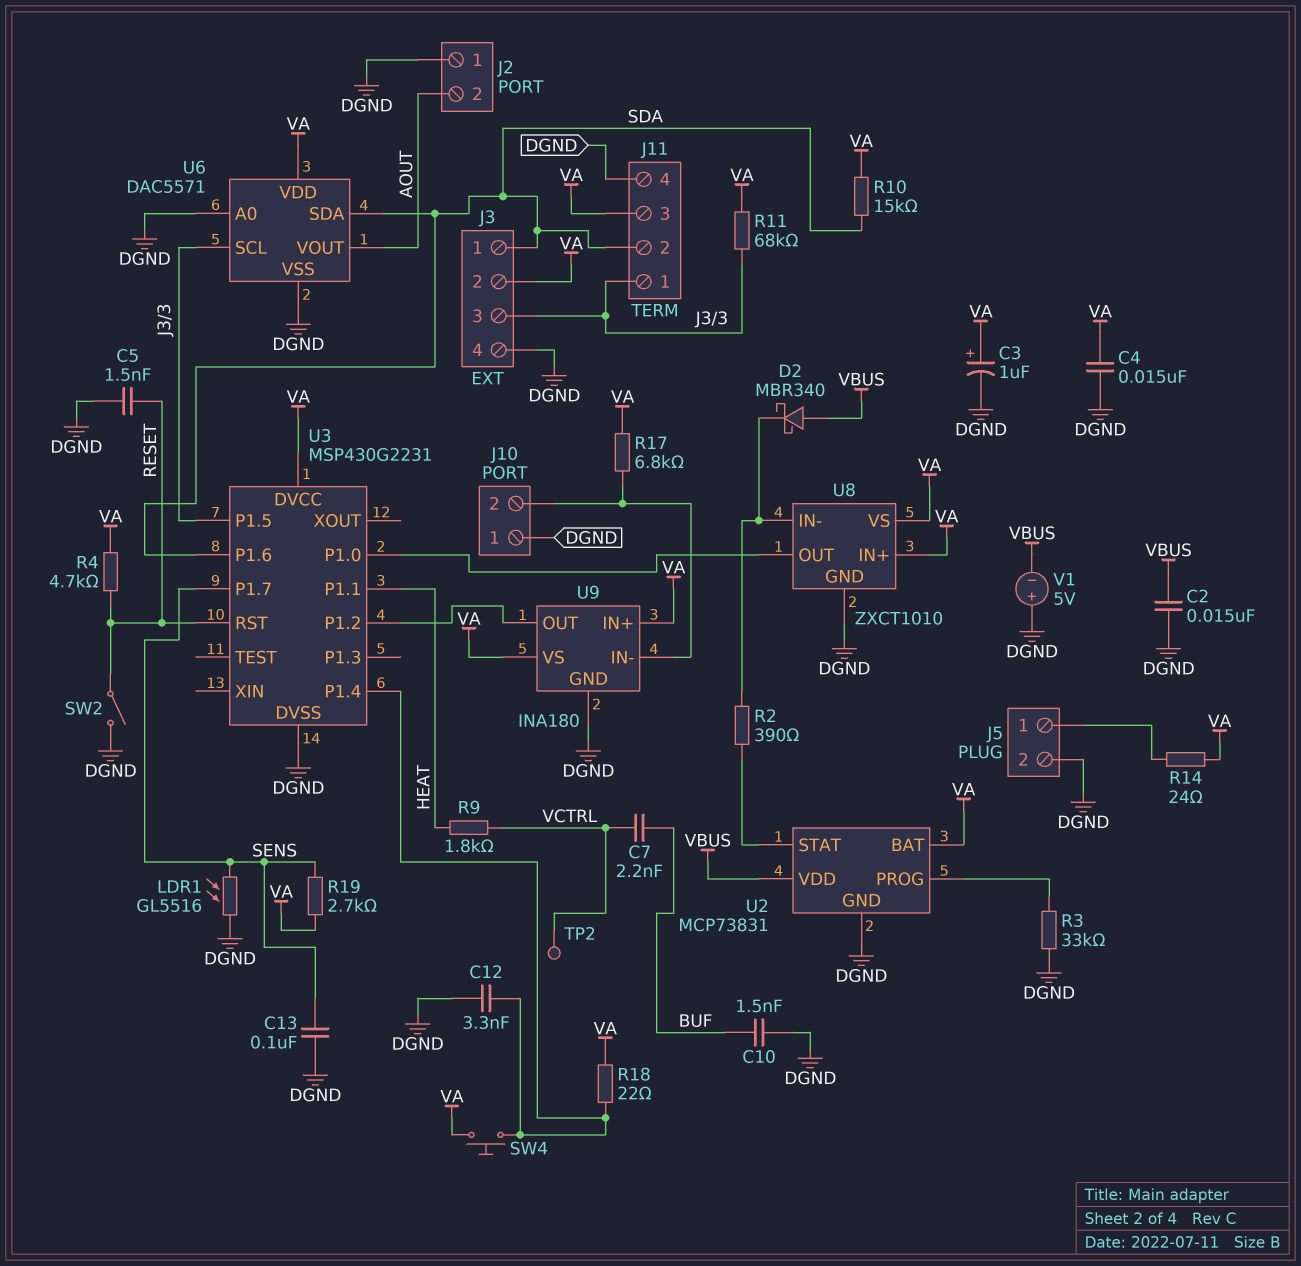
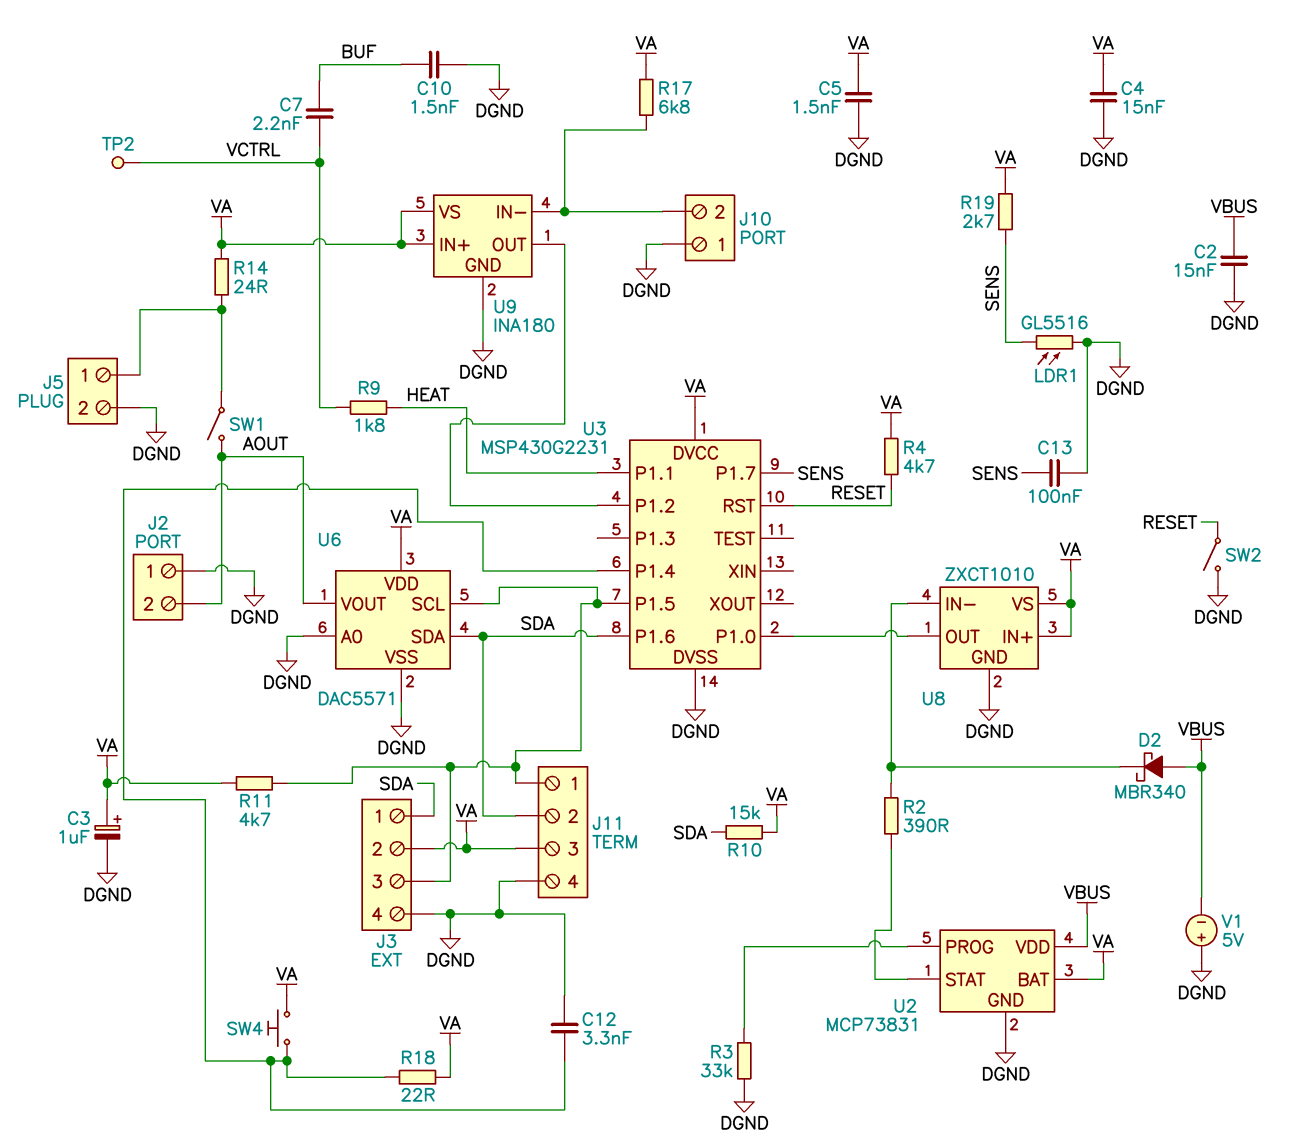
C5: 1.5nF (DGND, RESET) -> 1.5nF (DGND, VA)
R11: 68k (J3/3, VA) -> 4.7k (J3/3, VA)
SW1: none -> switch (AOUT, J5/1)

